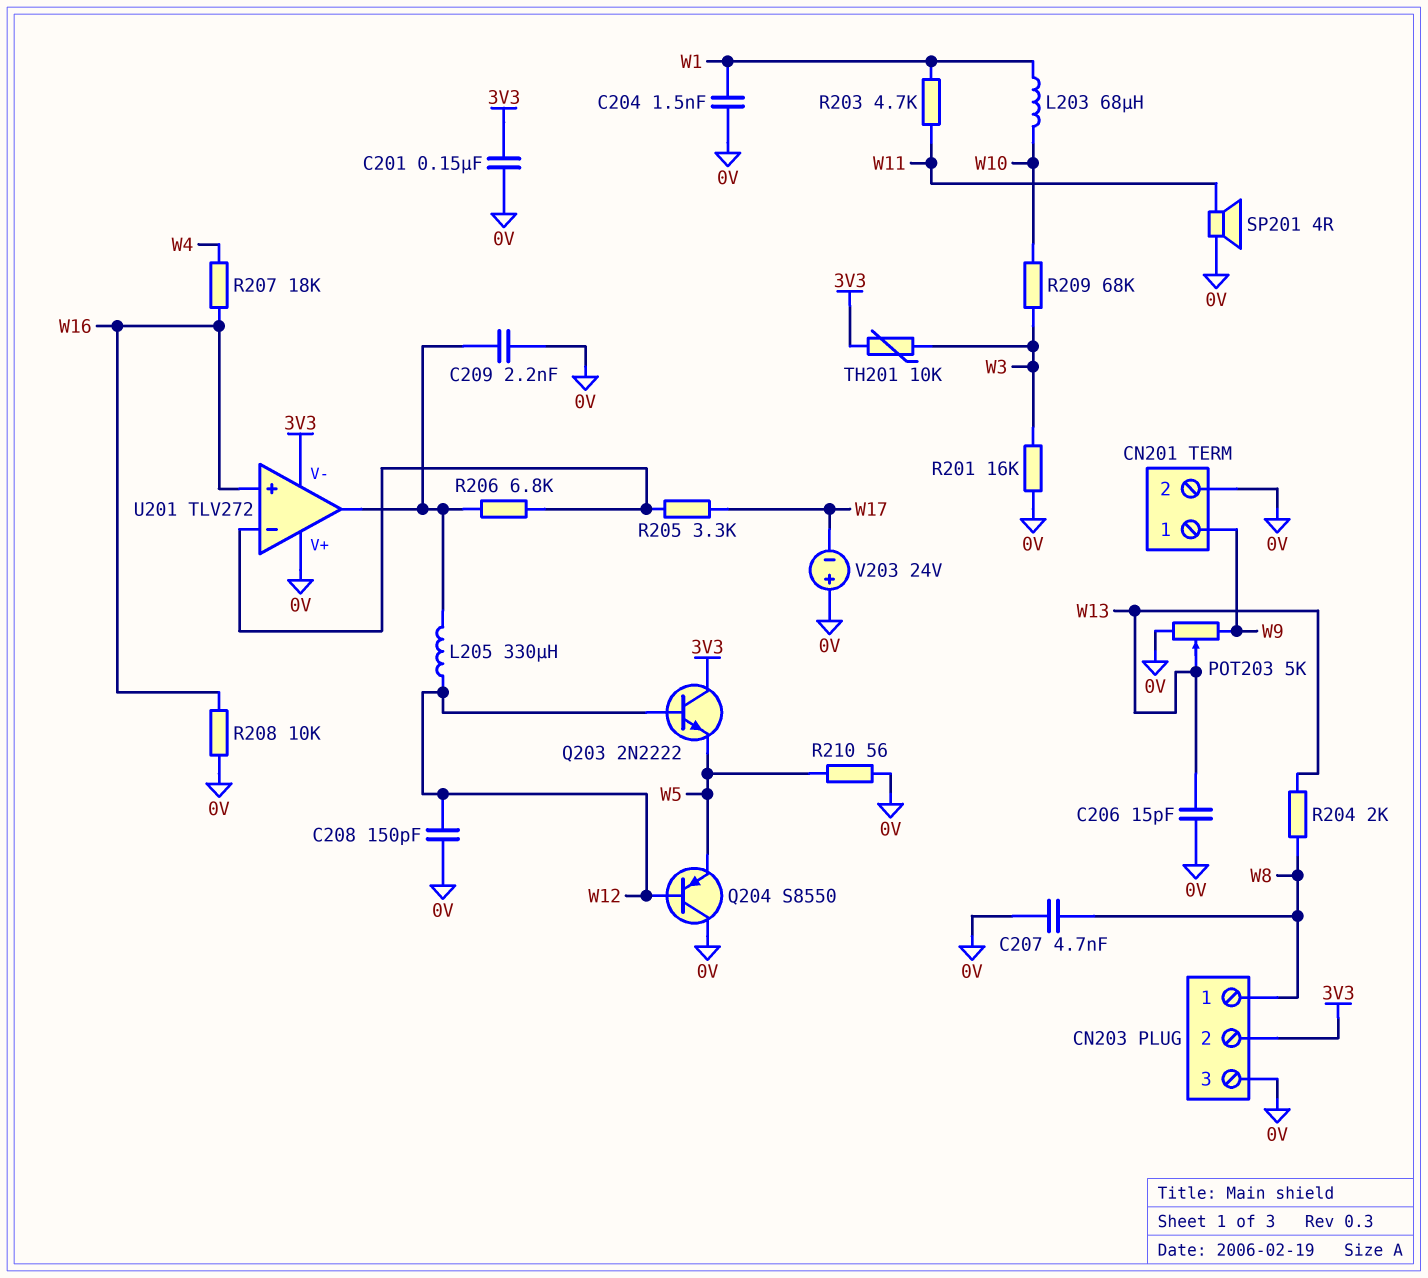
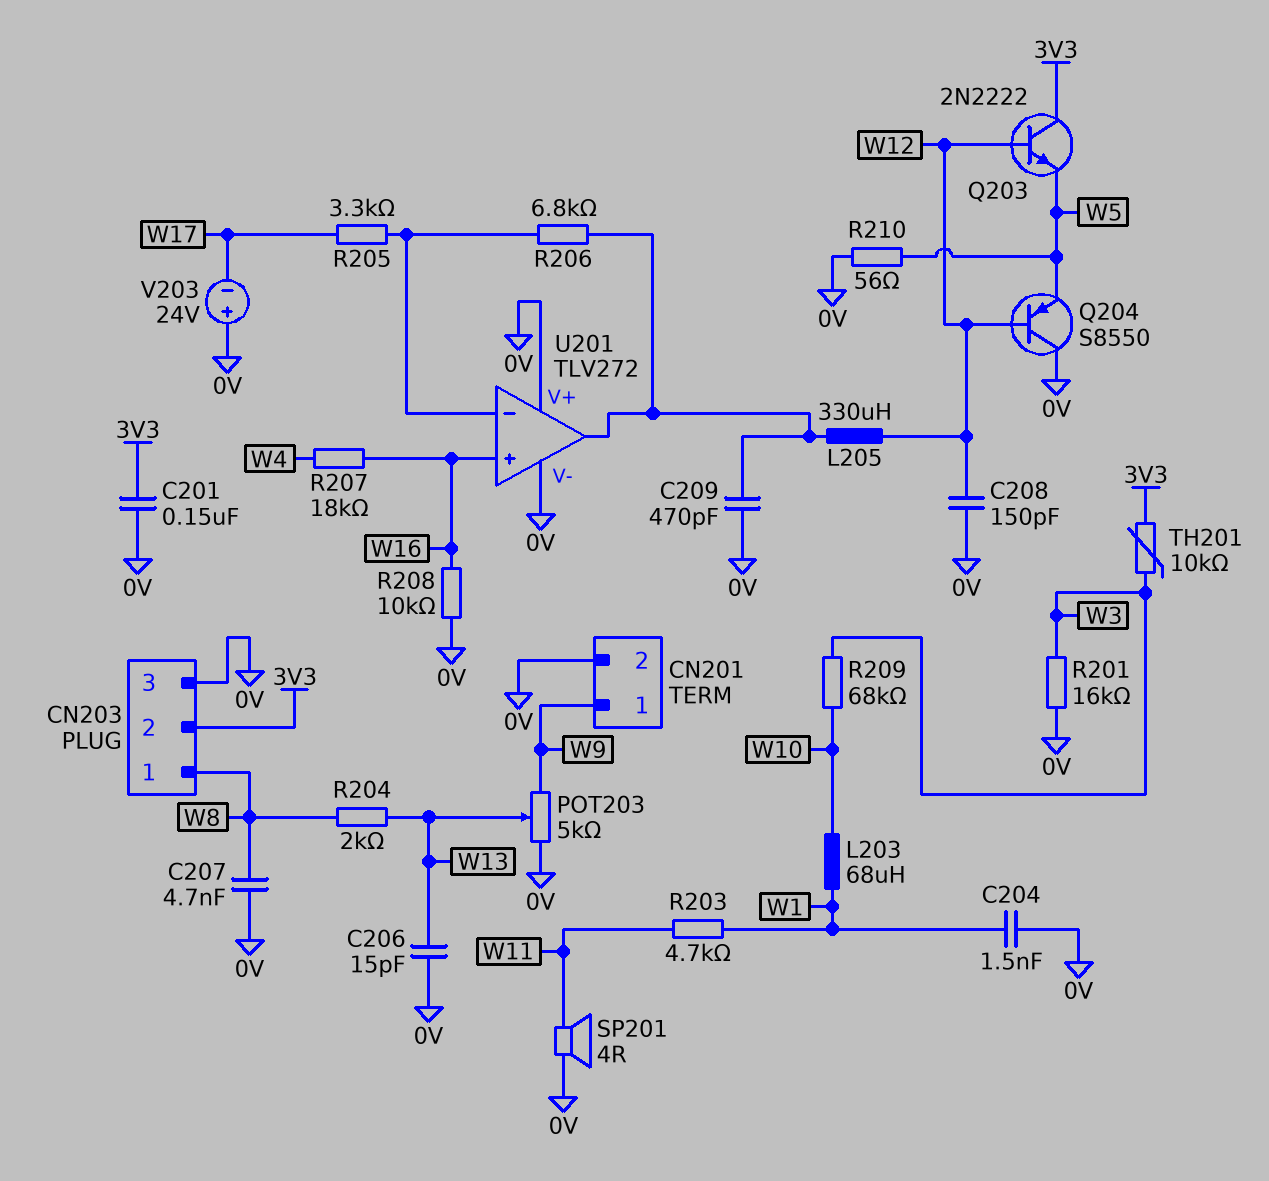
C209: 2.2nF (0V, U201/out) -> 470pF (0V, U201/out)
U201 pin V-: 3V3 -> 0V

